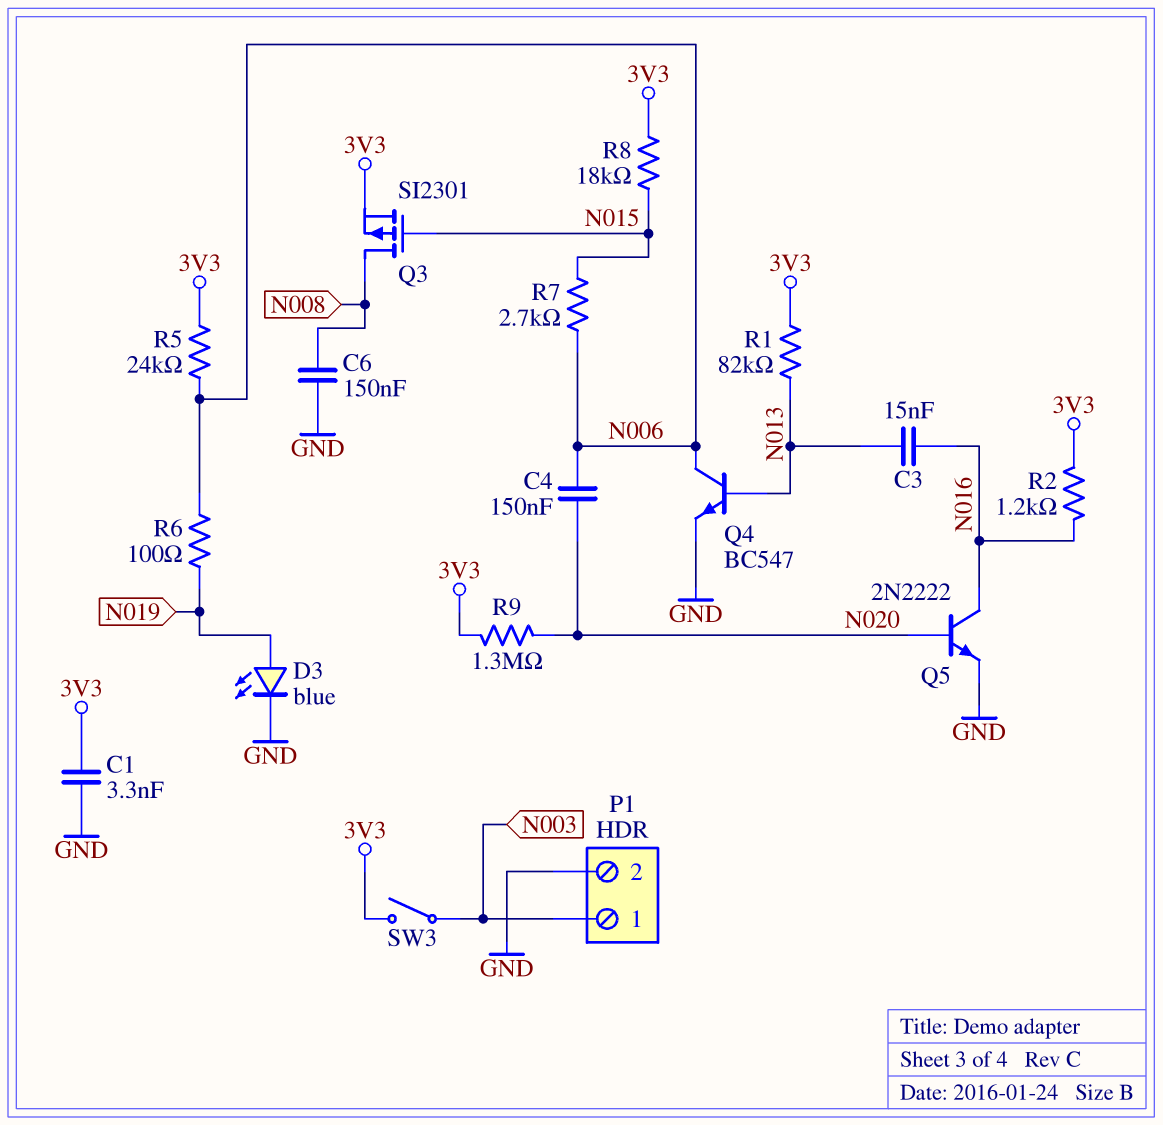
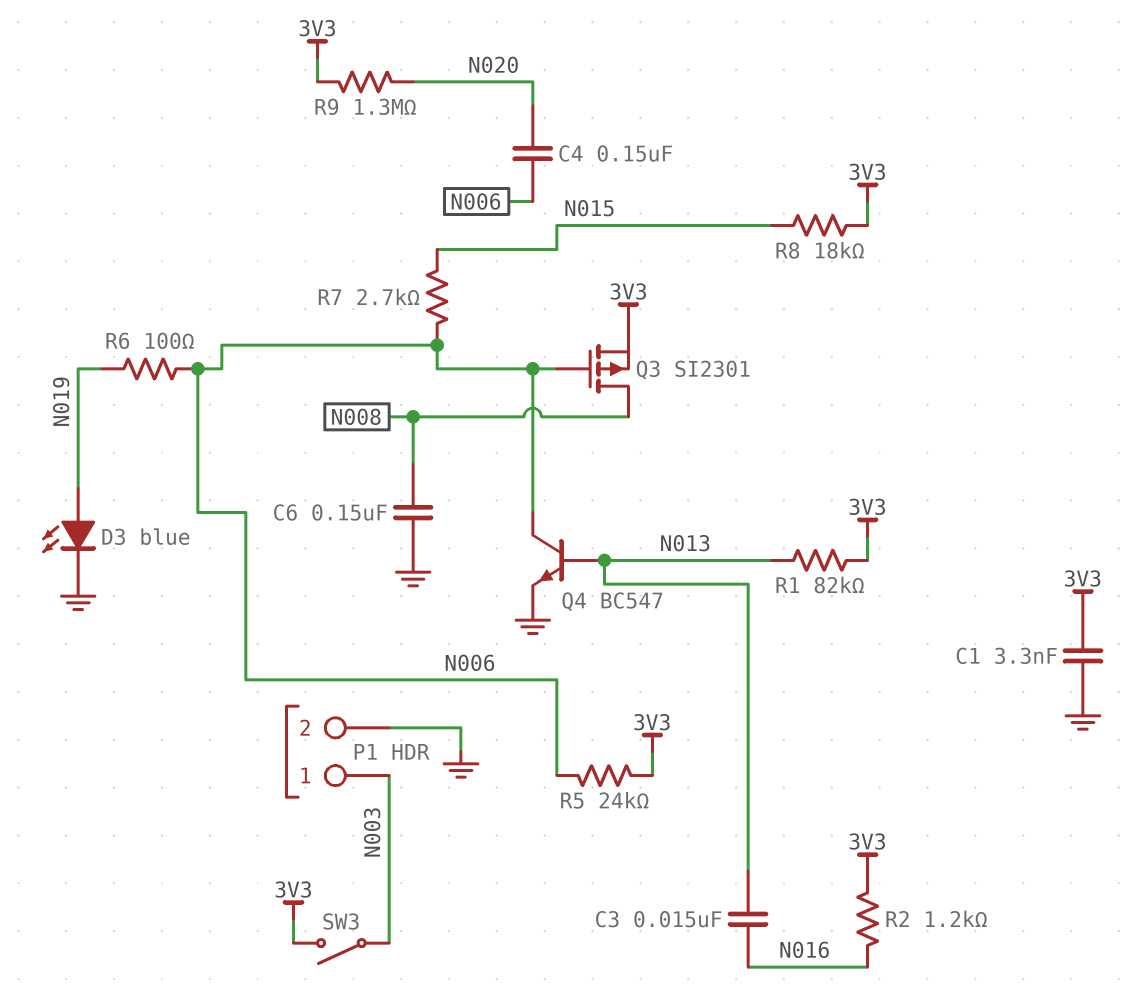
Q3: PMOS SI2301 (G N015, D N008, S 3V3) -> PMOS SI2301 (G N006, D N008, S 3V3)
Q5: NPN 2N2222 (B N020, C N016, E GND) -> none

